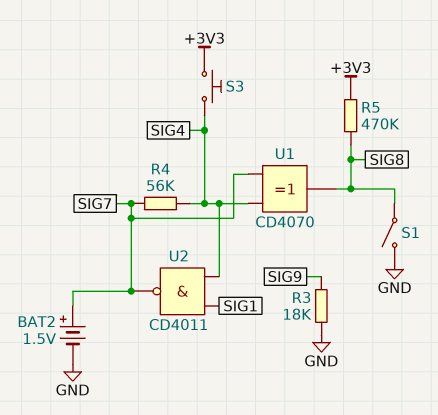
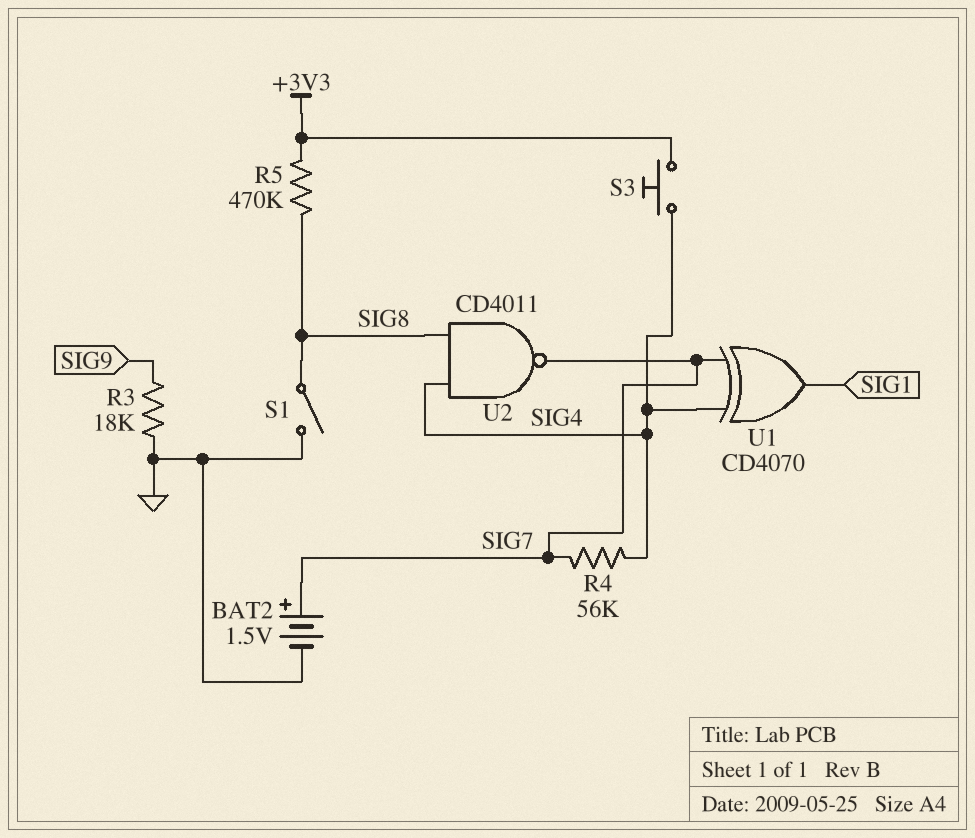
U1: XOR CD4070 (in SIG4, in SIG7, out SIG8) -> XOR CD4070 (in SIG4, in SIG7, out SIG1)
U2: NAND CD4011 (in SIG1, in SIG4, out SIG7) -> NAND CD4011 (in SIG4, in SIG8, out SIG7)

